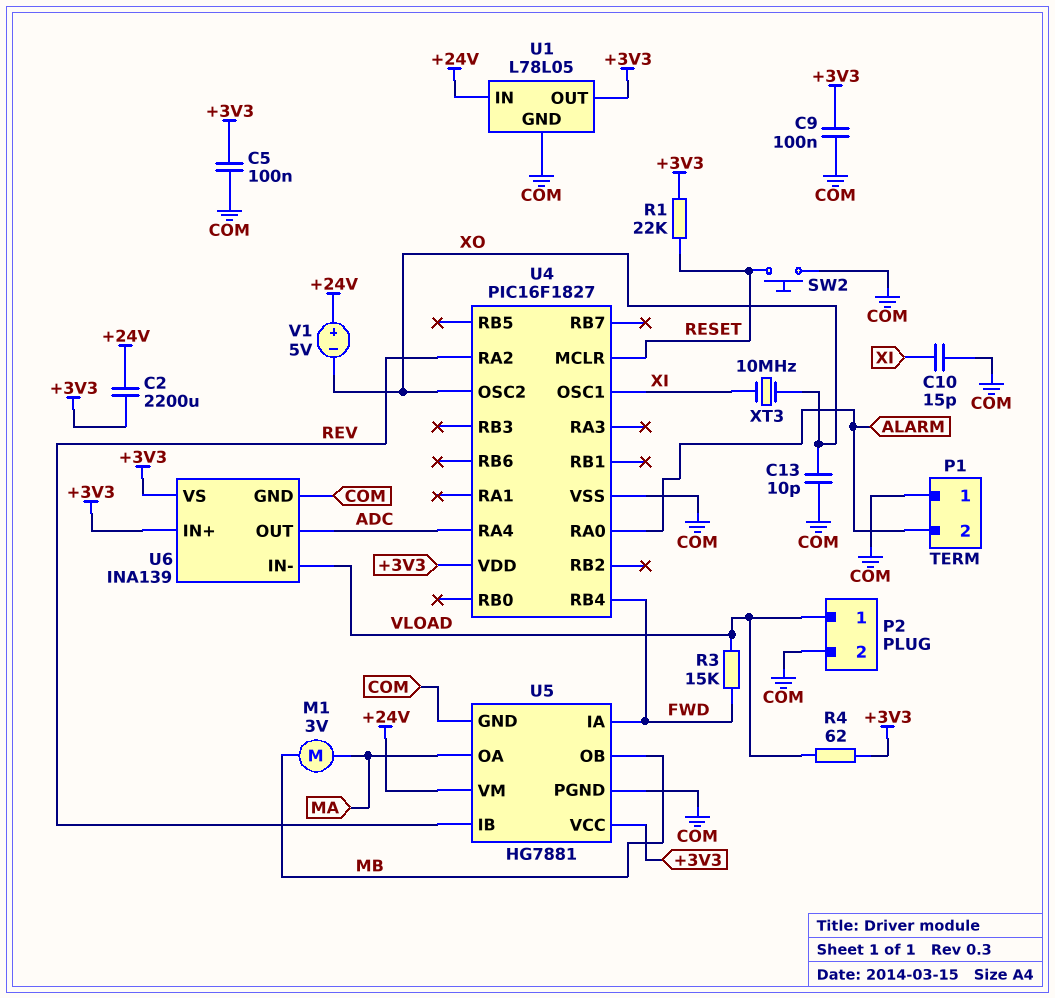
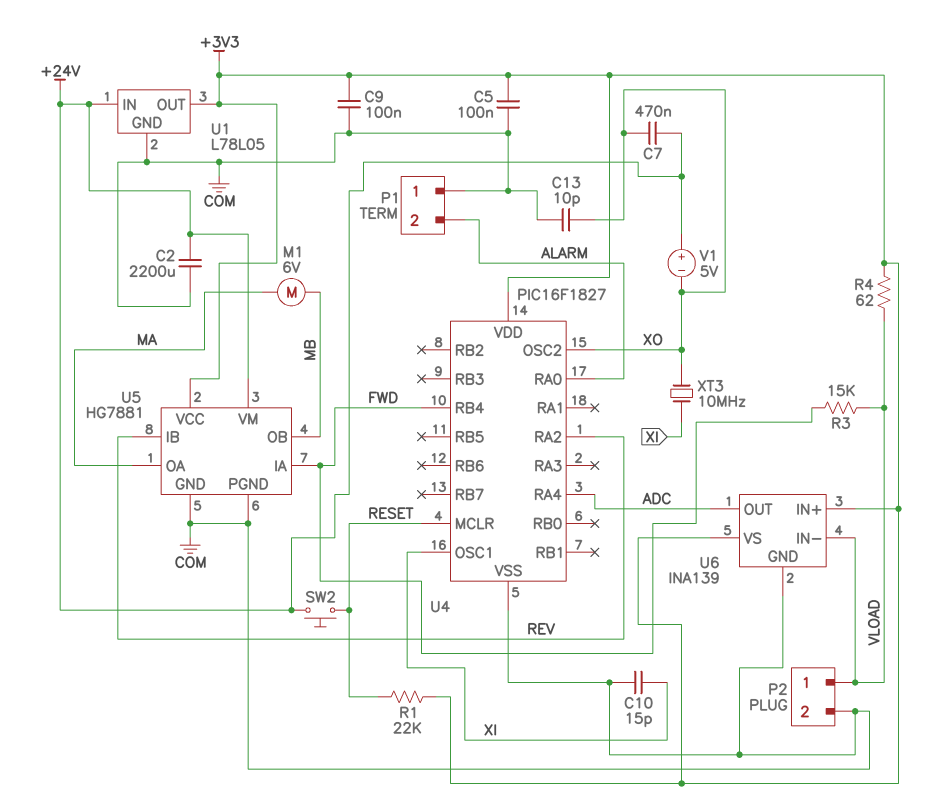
C2: 2200uF (+3V3, +24V) -> 2200uF (+24V, COM)
C7: none -> 470nF (+24V, XO)
M1: motor 3V (MA, MB) -> motor 6V (MA, MB)
SW2: button (COM, RESET) -> button (+24V, RESET)

